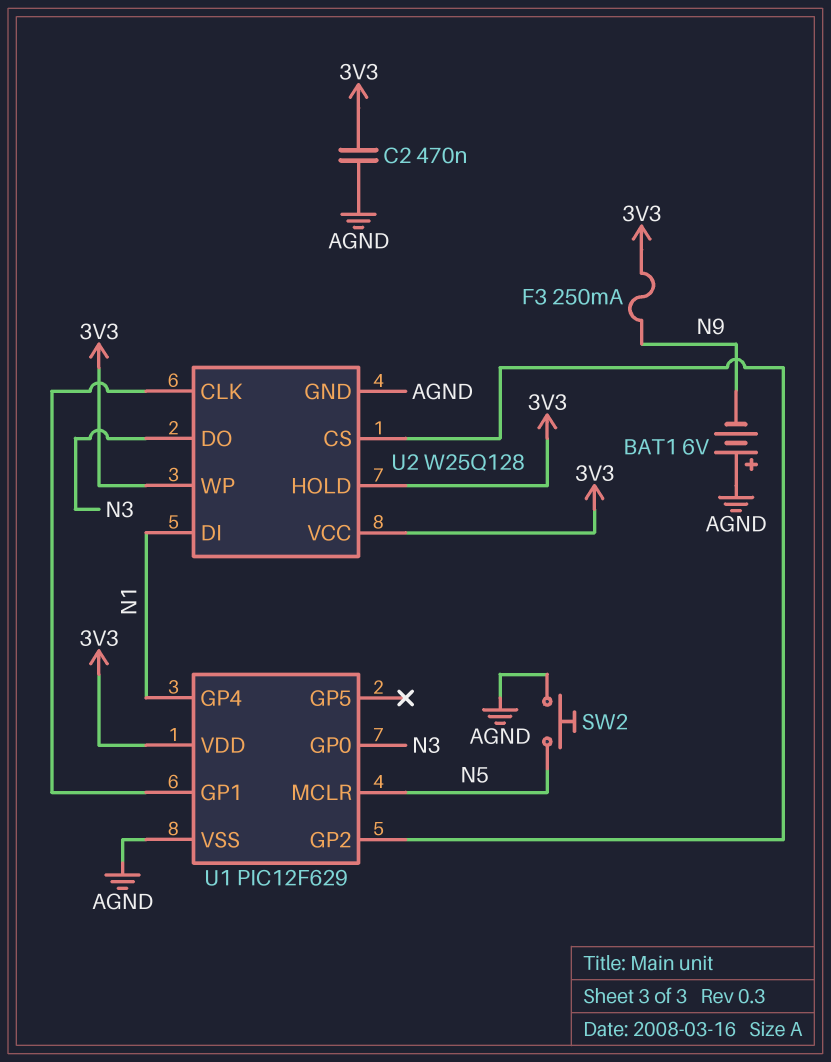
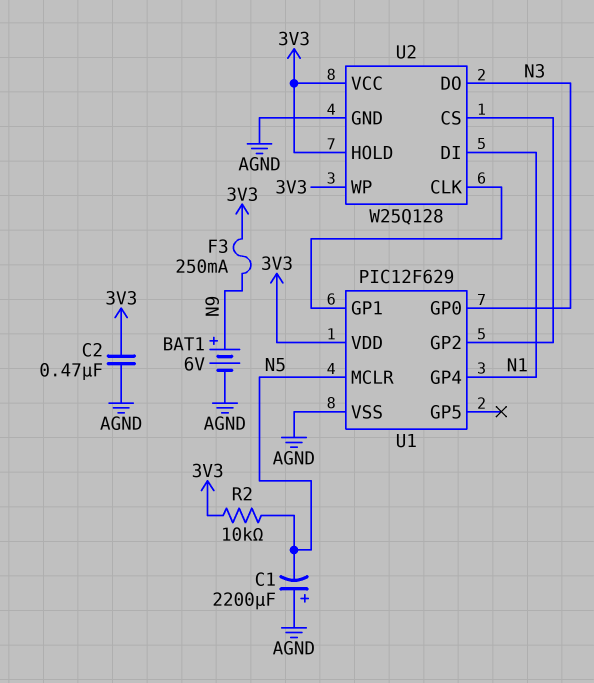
BAT1: 6V (plus AGND, minus N9) -> 6V (plus N9, minus AGND)
C1: none -> 2200uF (plus AGND, minus N5)
R2: none -> 10k (3V3, N5)
SW2: button (AGND, N5) -> none

